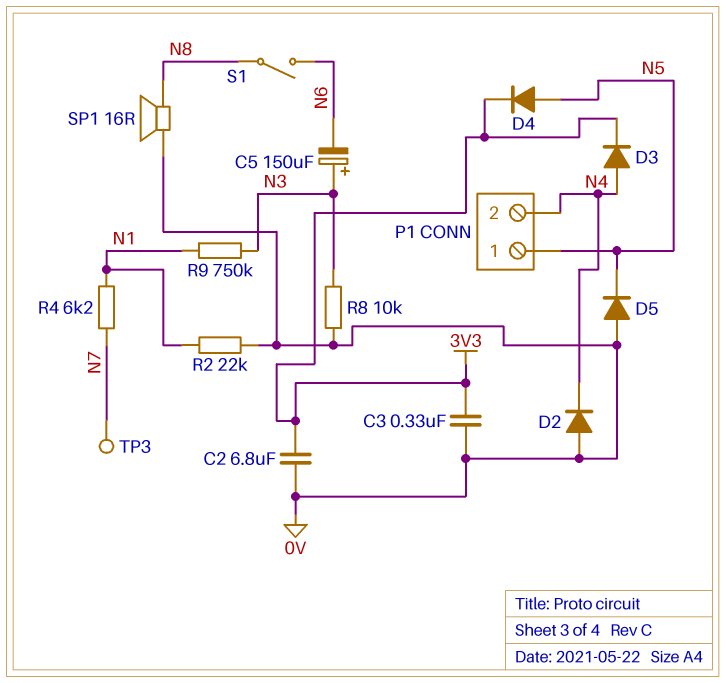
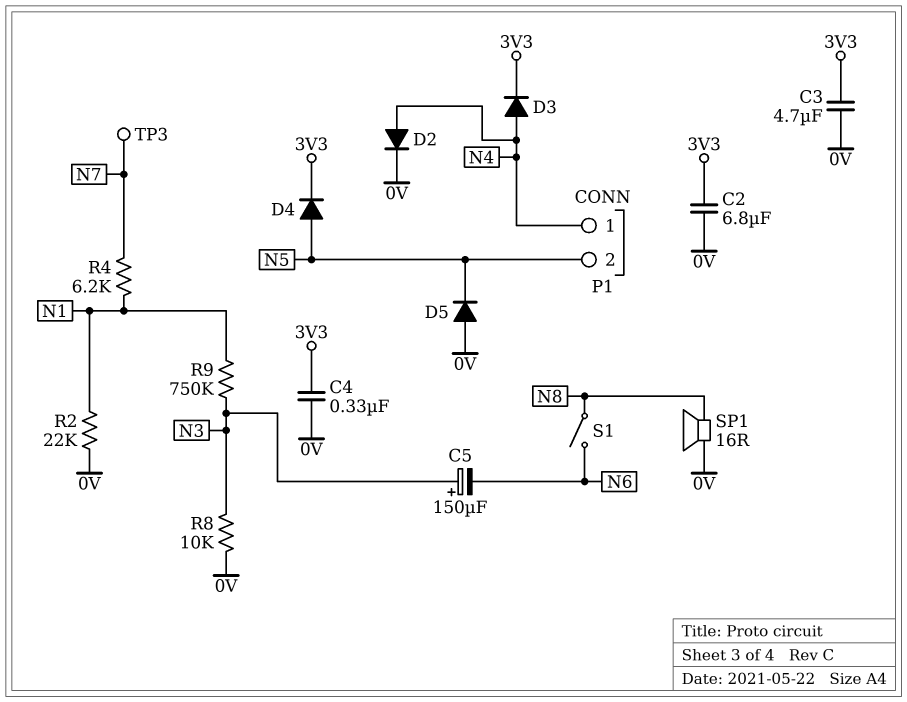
C3: 330nF (0V, 3V3) -> 4.7uF (0V, 3V3)
C4: none -> 330nF (0V, 3V3)
D2: diode (A 0V, K N4) -> diode (A N4, K 0V)
P1 pin 1: N5 -> N4
P1 pin 2: N4 -> N5

